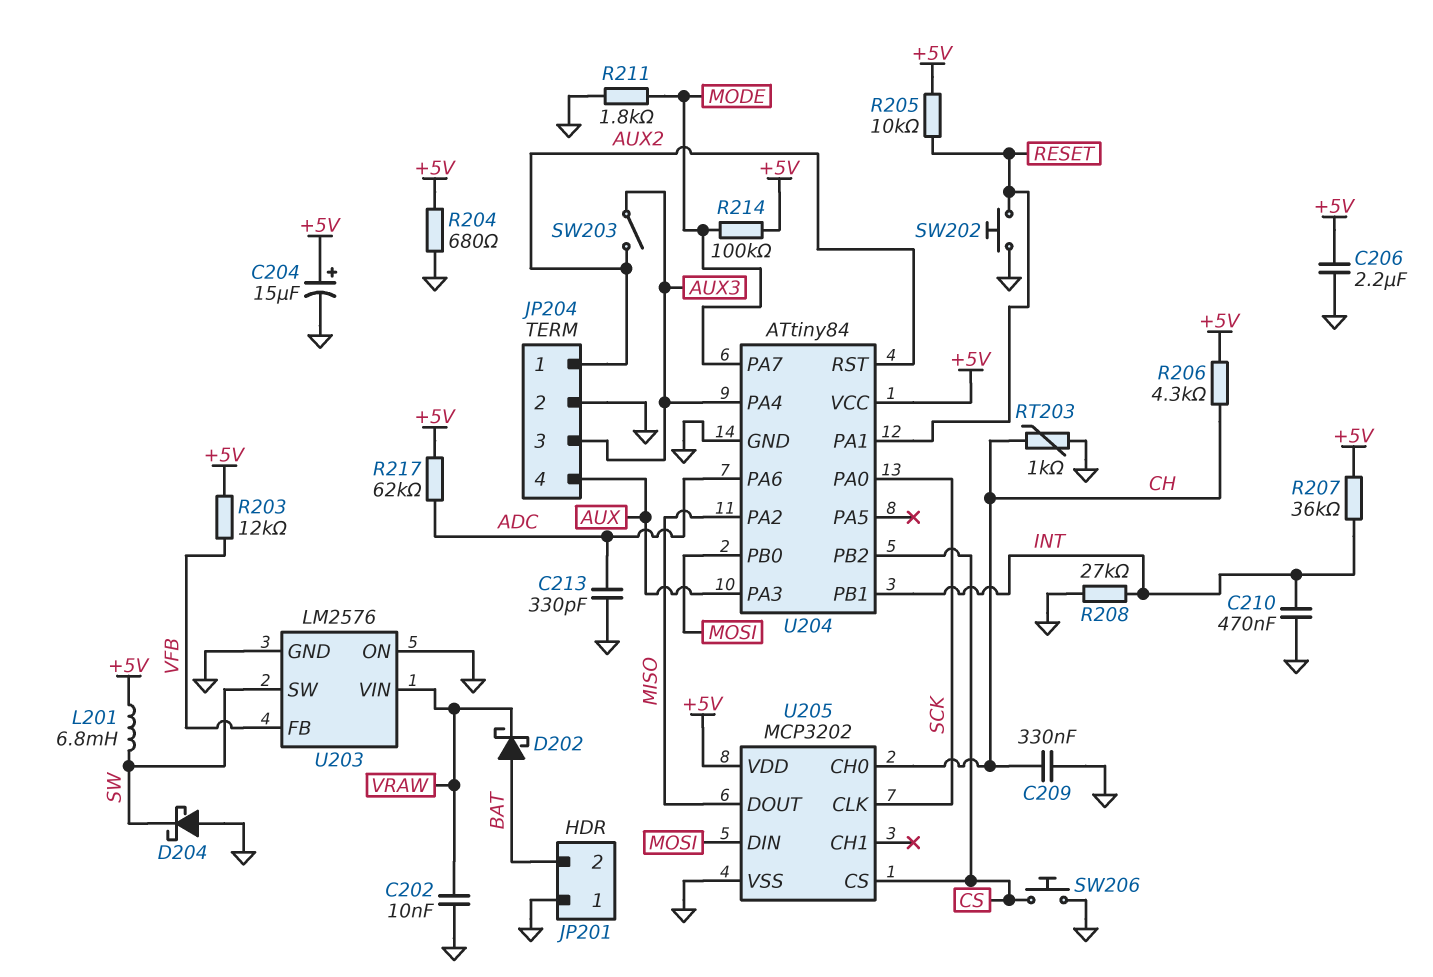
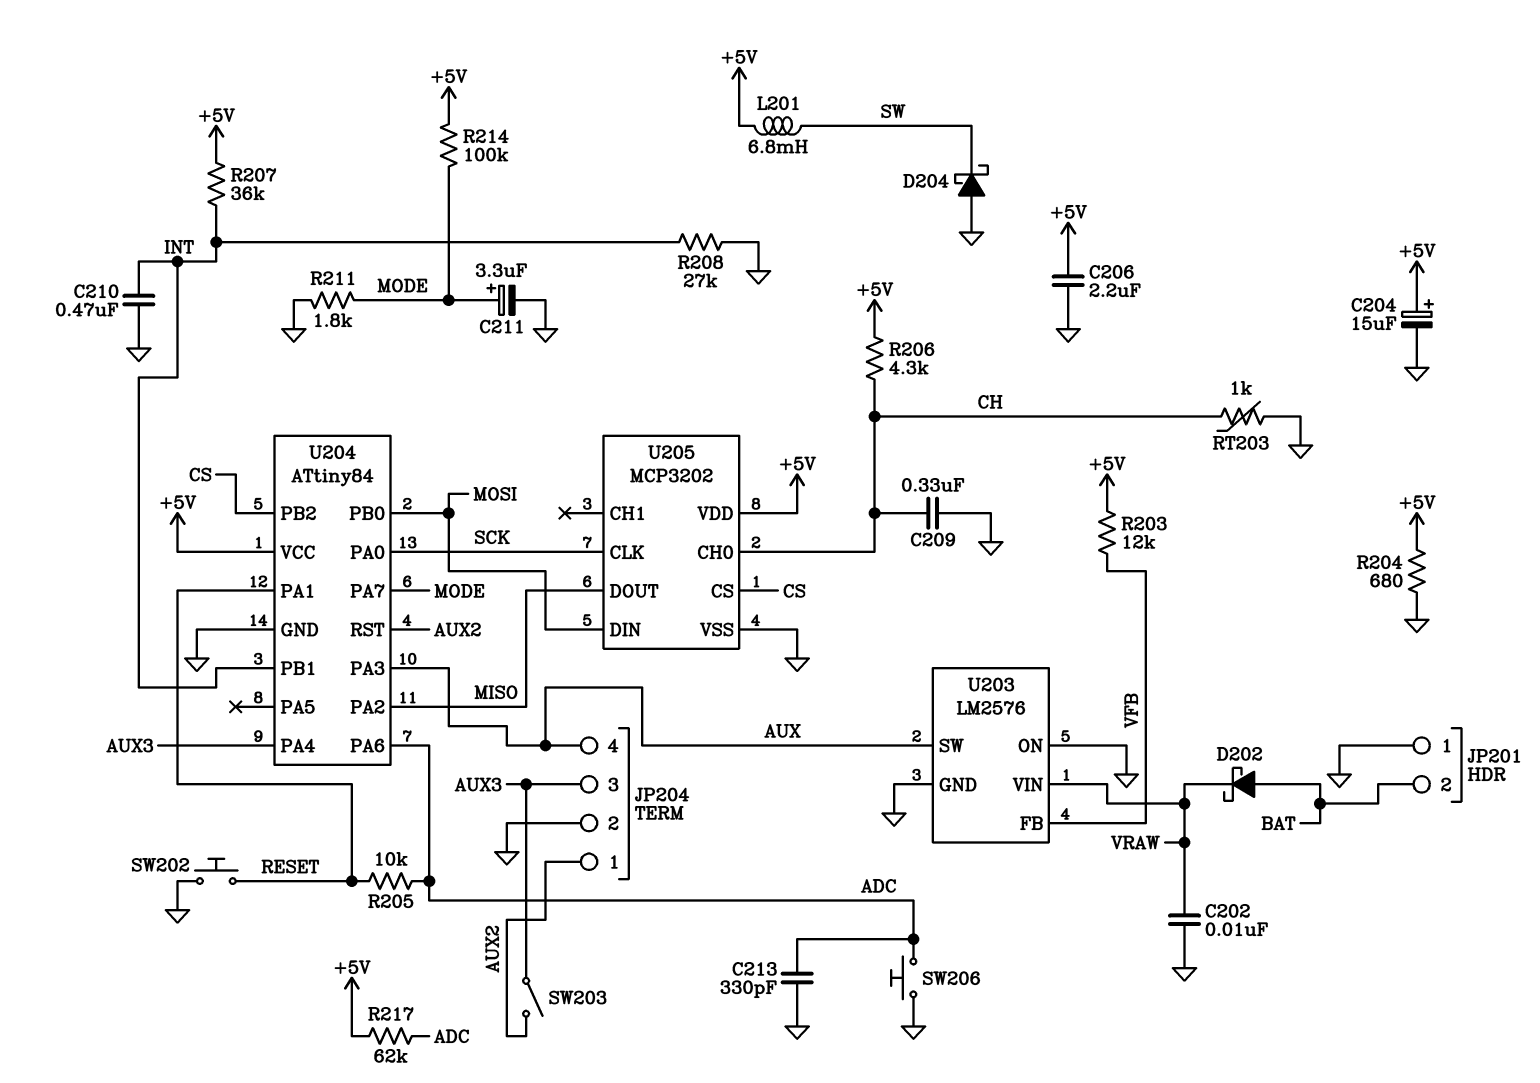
C211: none -> 3.3uF (plus MODE, minus GND)
R205: 10k (+5V, RESET) -> 10k (ADC, RESET)
SW206: button (CS, GND) -> button (ADC, GND)
U203 pin SW: SW -> AUX

